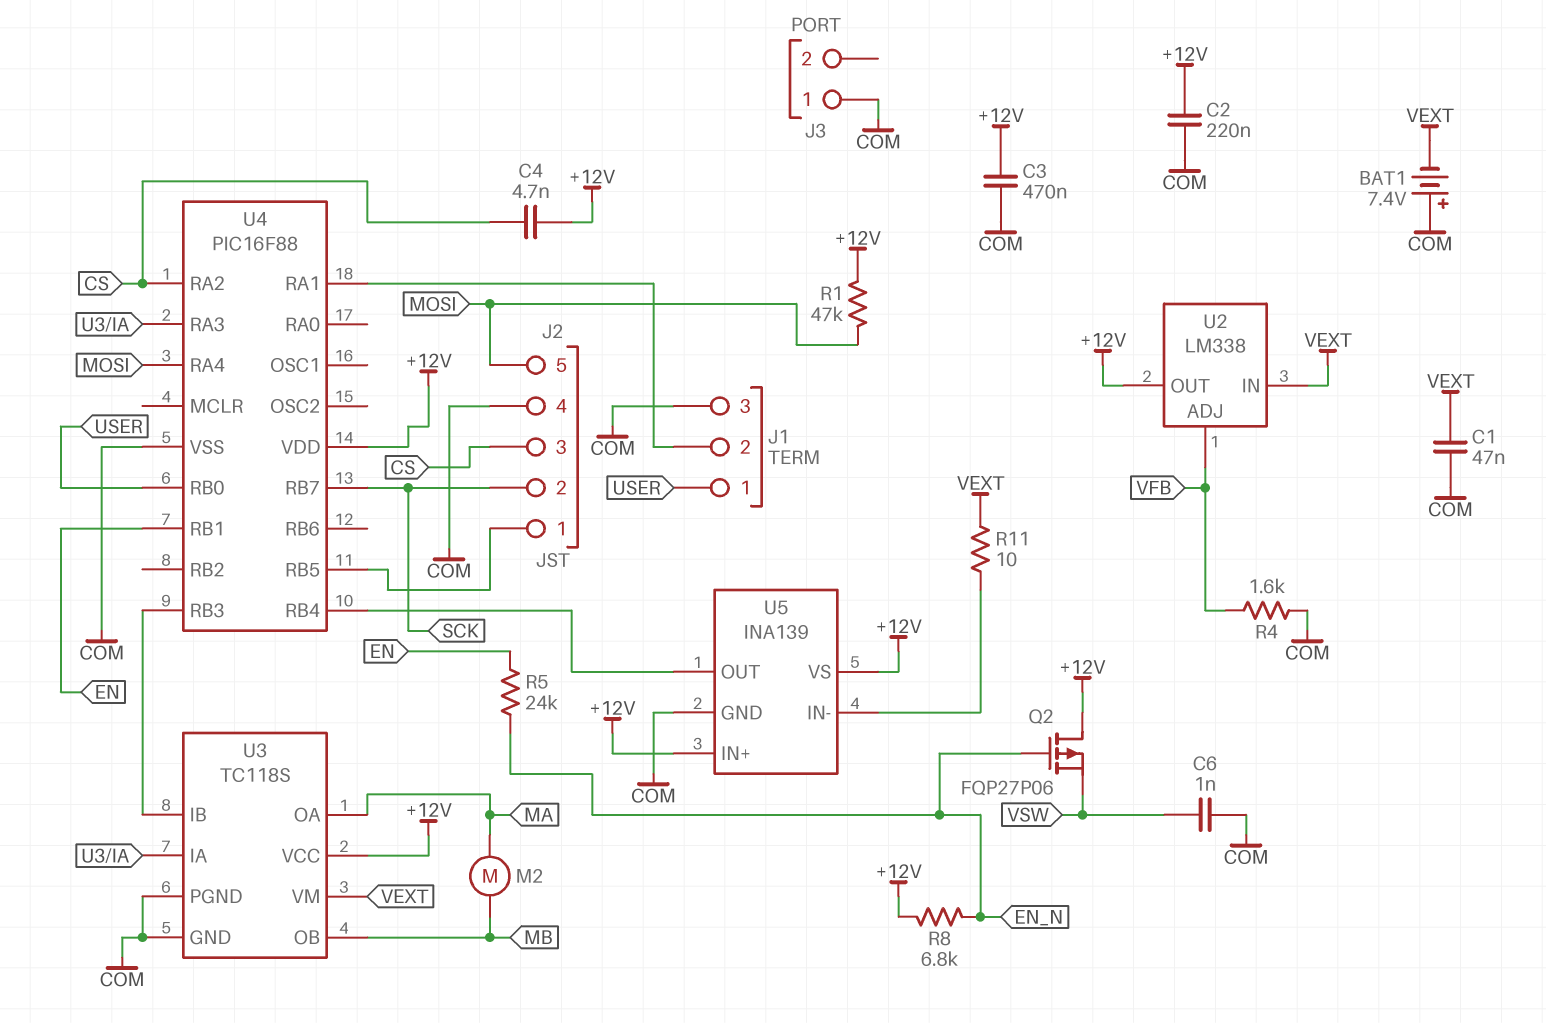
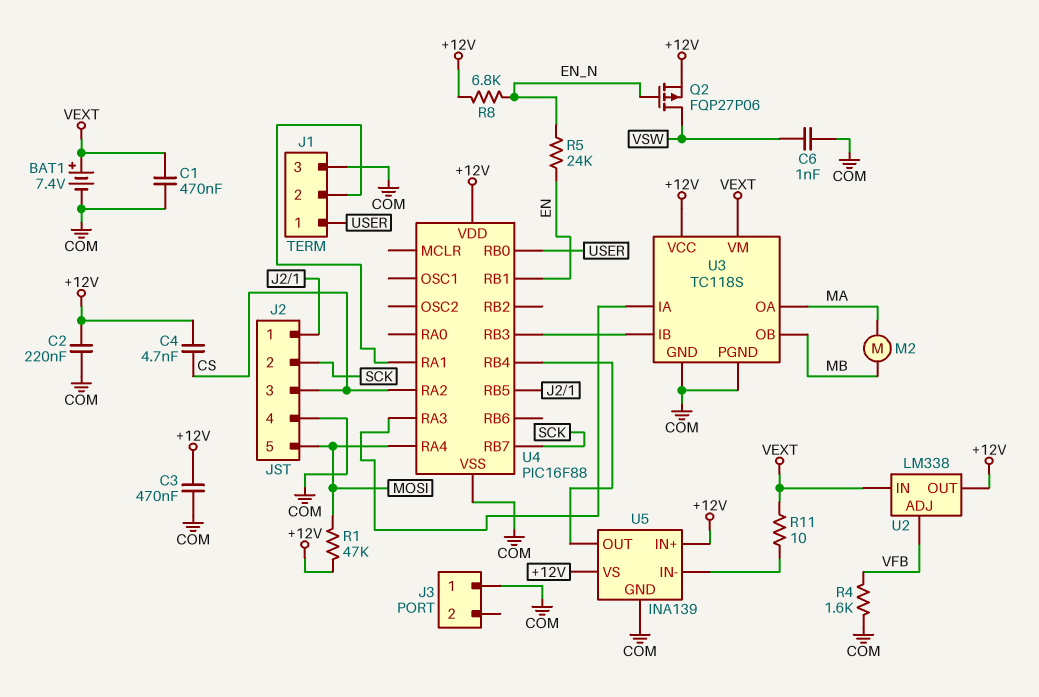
BAT1: 7.4V (plus COM, minus VEXT) -> 7.4V (plus VEXT, minus COM)
C1: 47nF (COM, VEXT) -> 470nF (COM, VEXT)
Q2: PMOS FQP27P06 (G EN_N, D +12V, S VSW) -> PMOS FQP27P06 (G EN_N, D VSW, S +12V)

